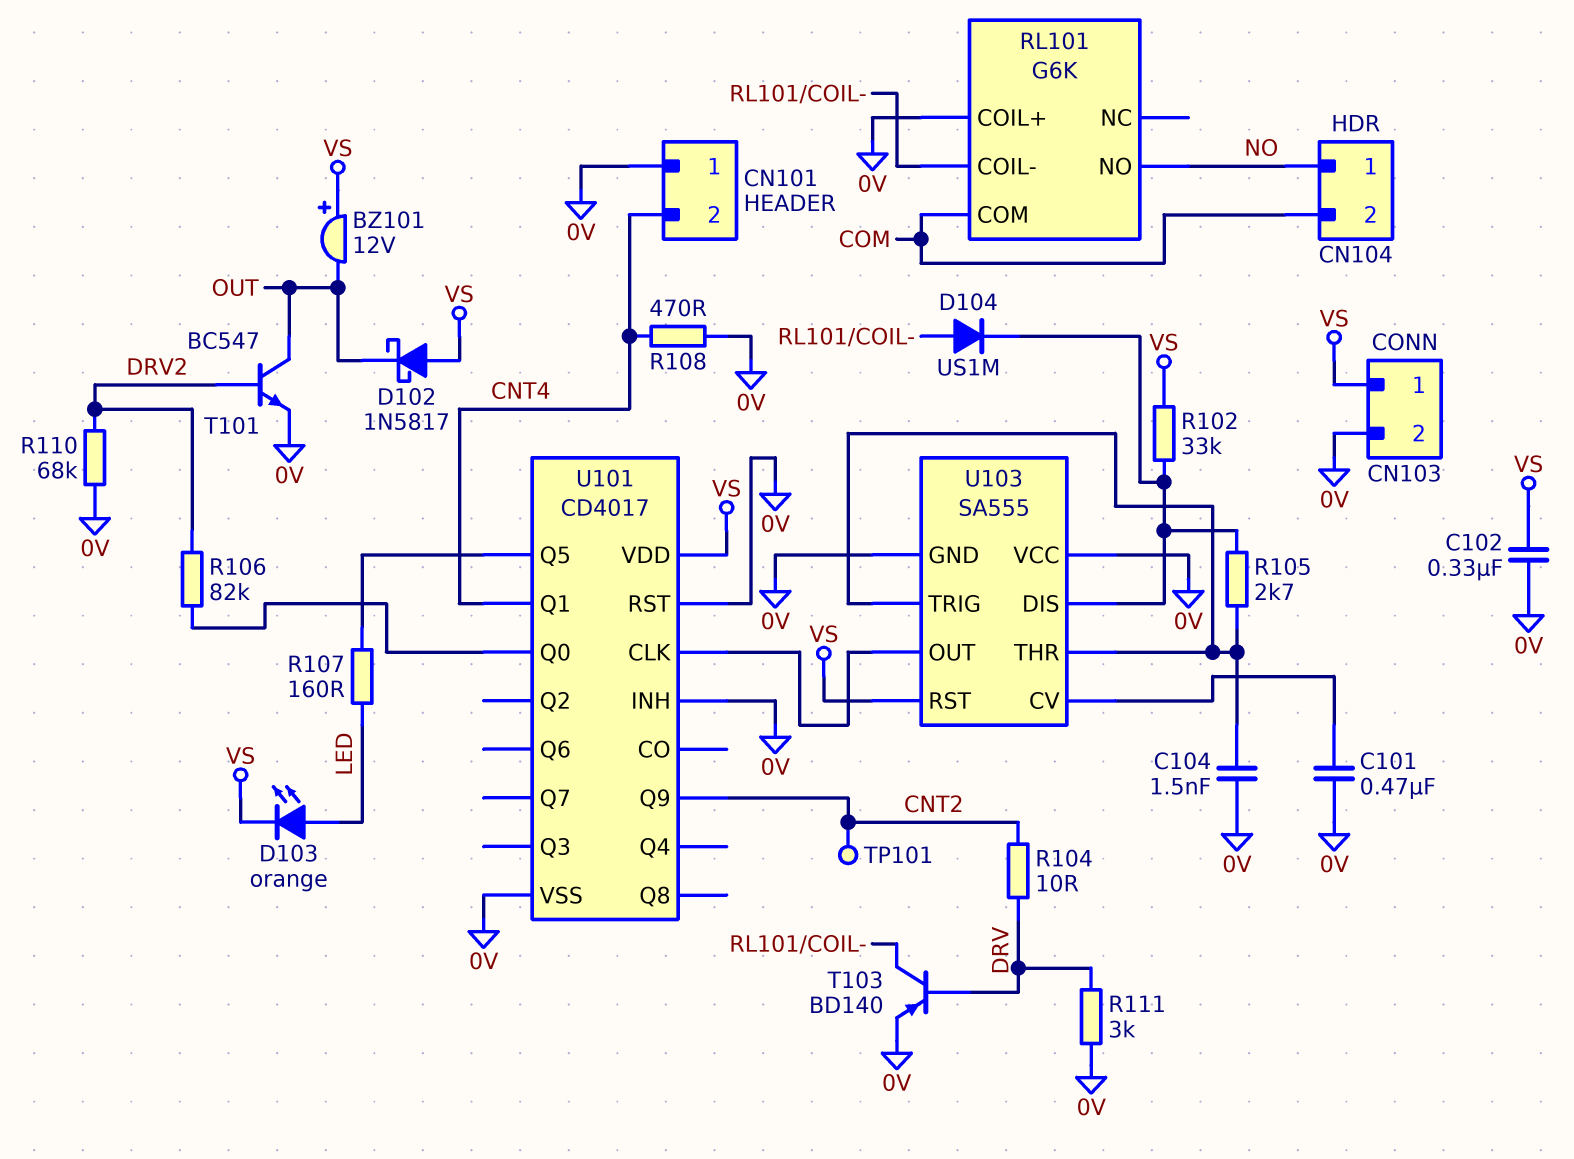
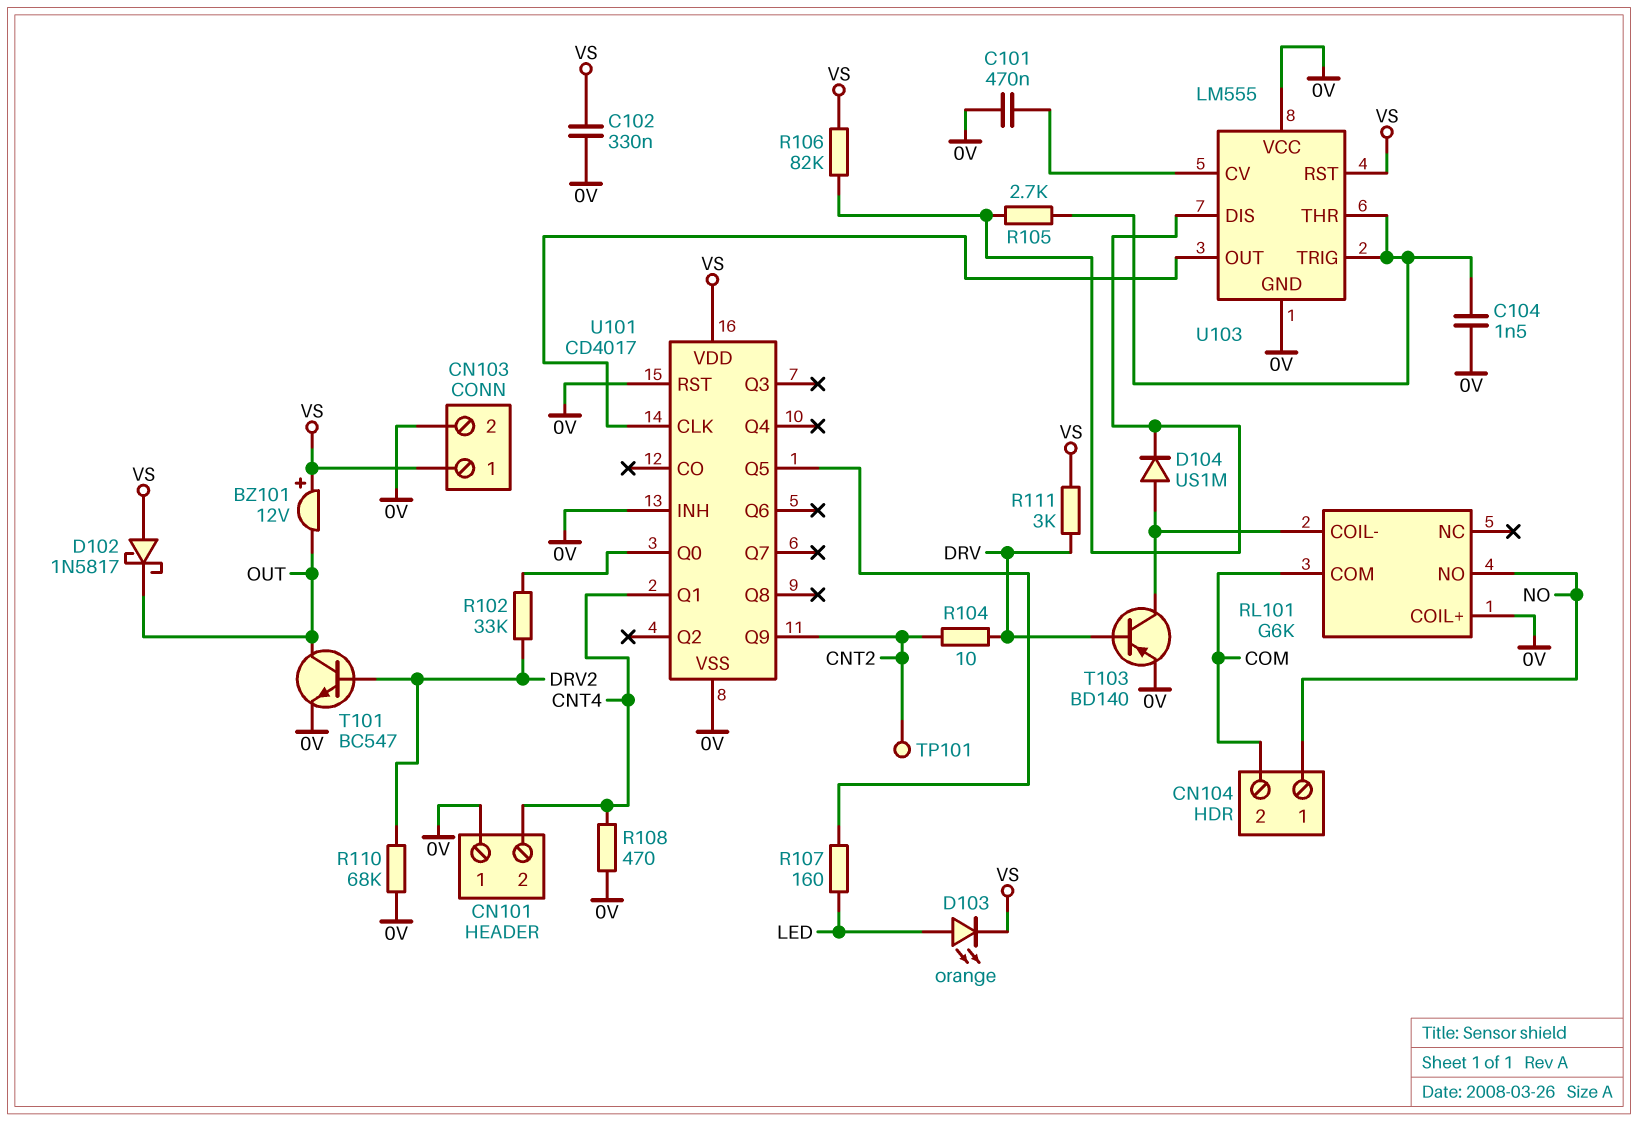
R102: 33k (U103/DIS, VS) -> 33k (DRV2, U101/Q0)
R106: 82k (DRV2, U101/Q0) -> 82k (U103/DIS, VS)
R111: 3k (0V, DRV) -> 3k (DRV, VS)
U103: SA555 -> LM555

